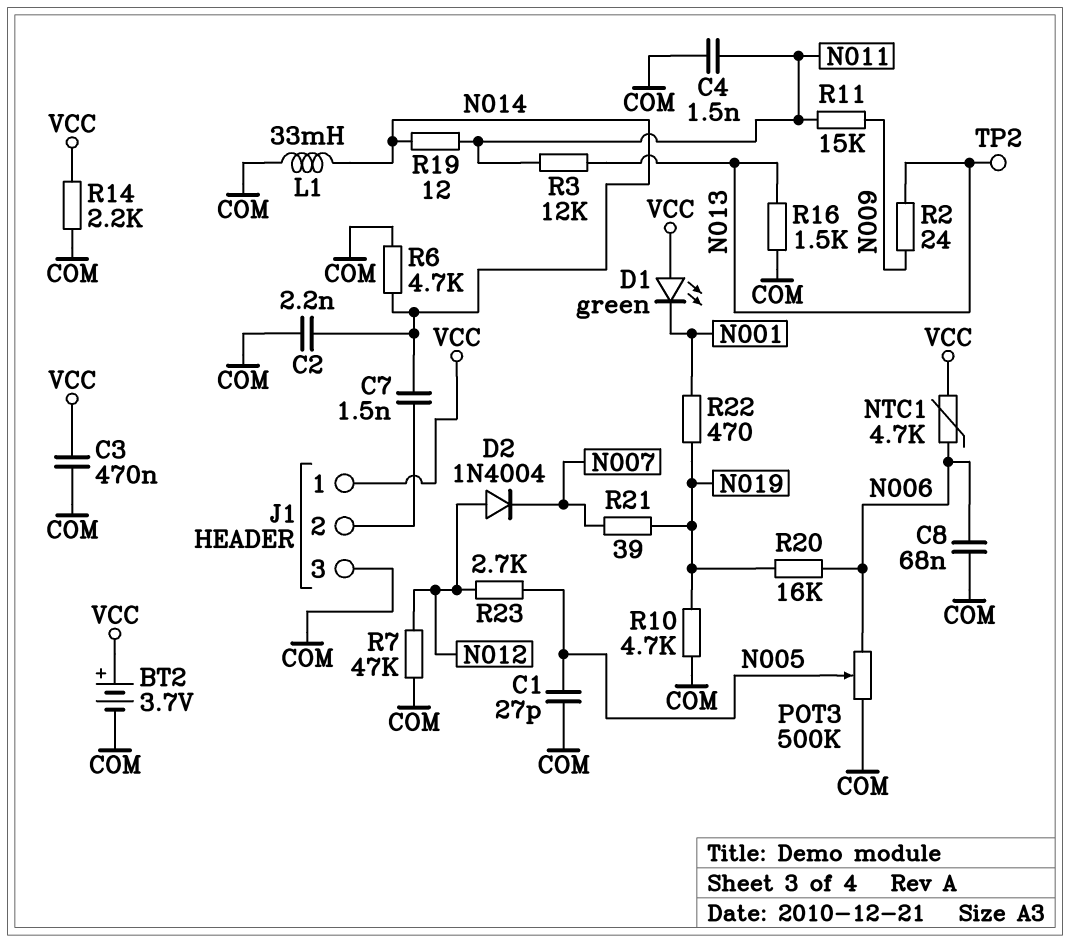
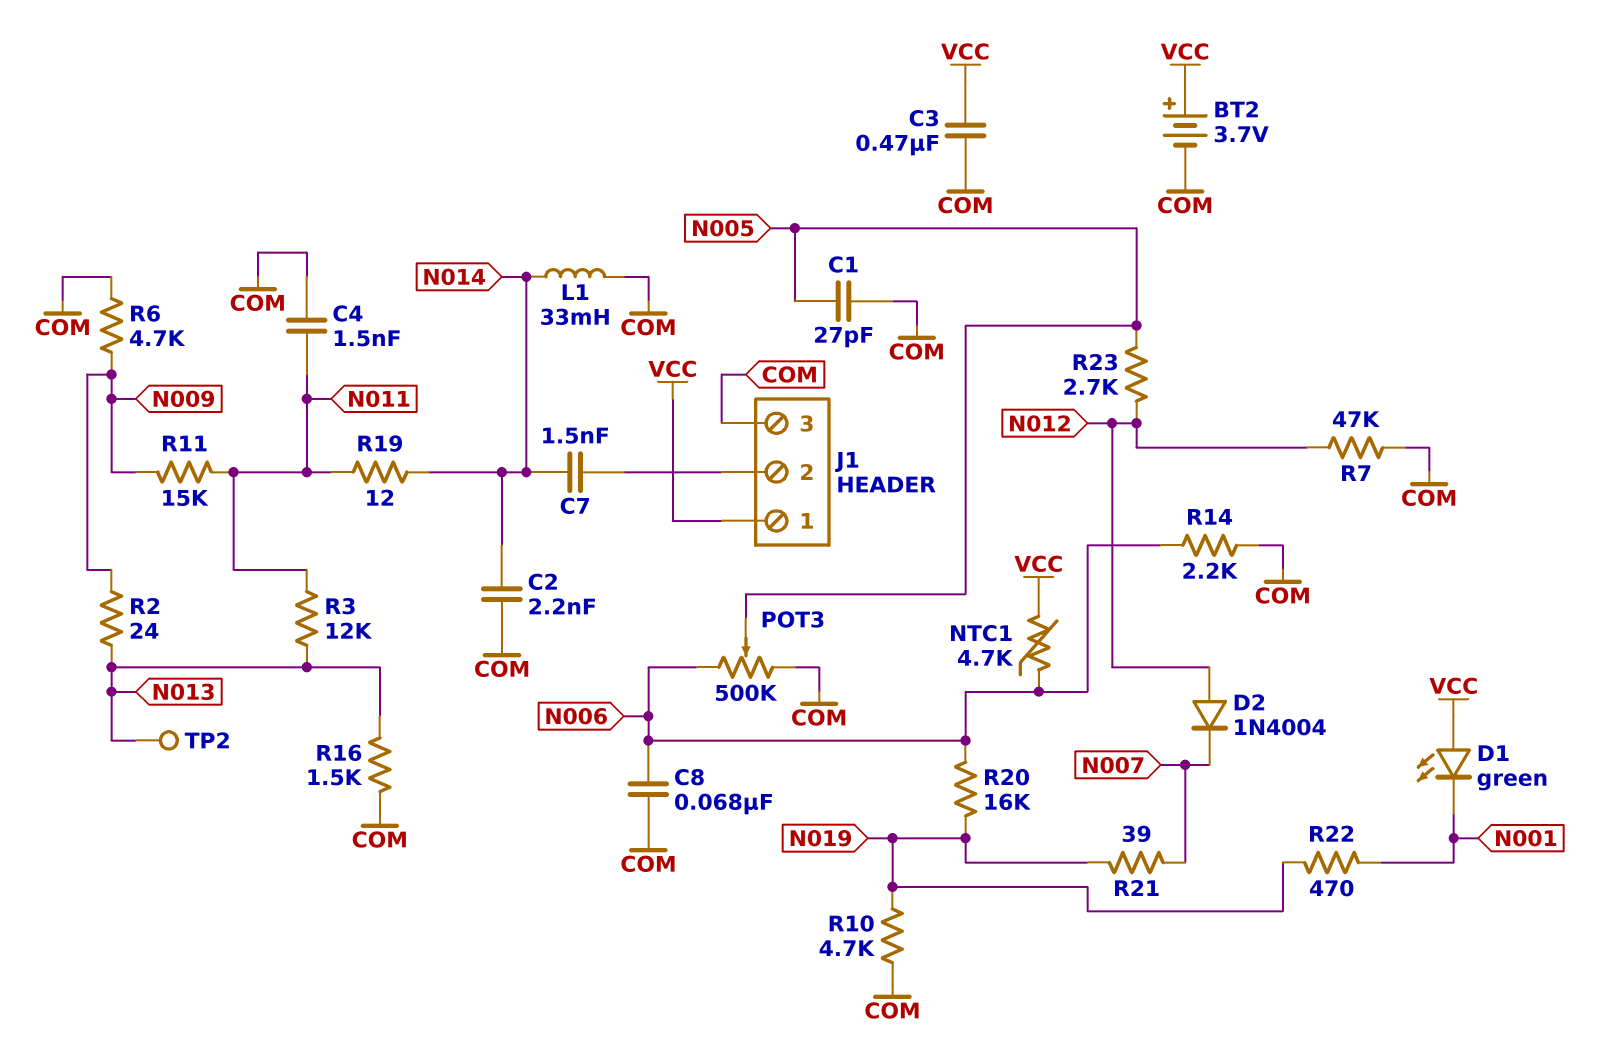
R6: 4.7k (COM, N014) -> 4.7k (COM, N009)
R14: 2.2k (COM, VCC) -> 2.2k (COM, N006)

